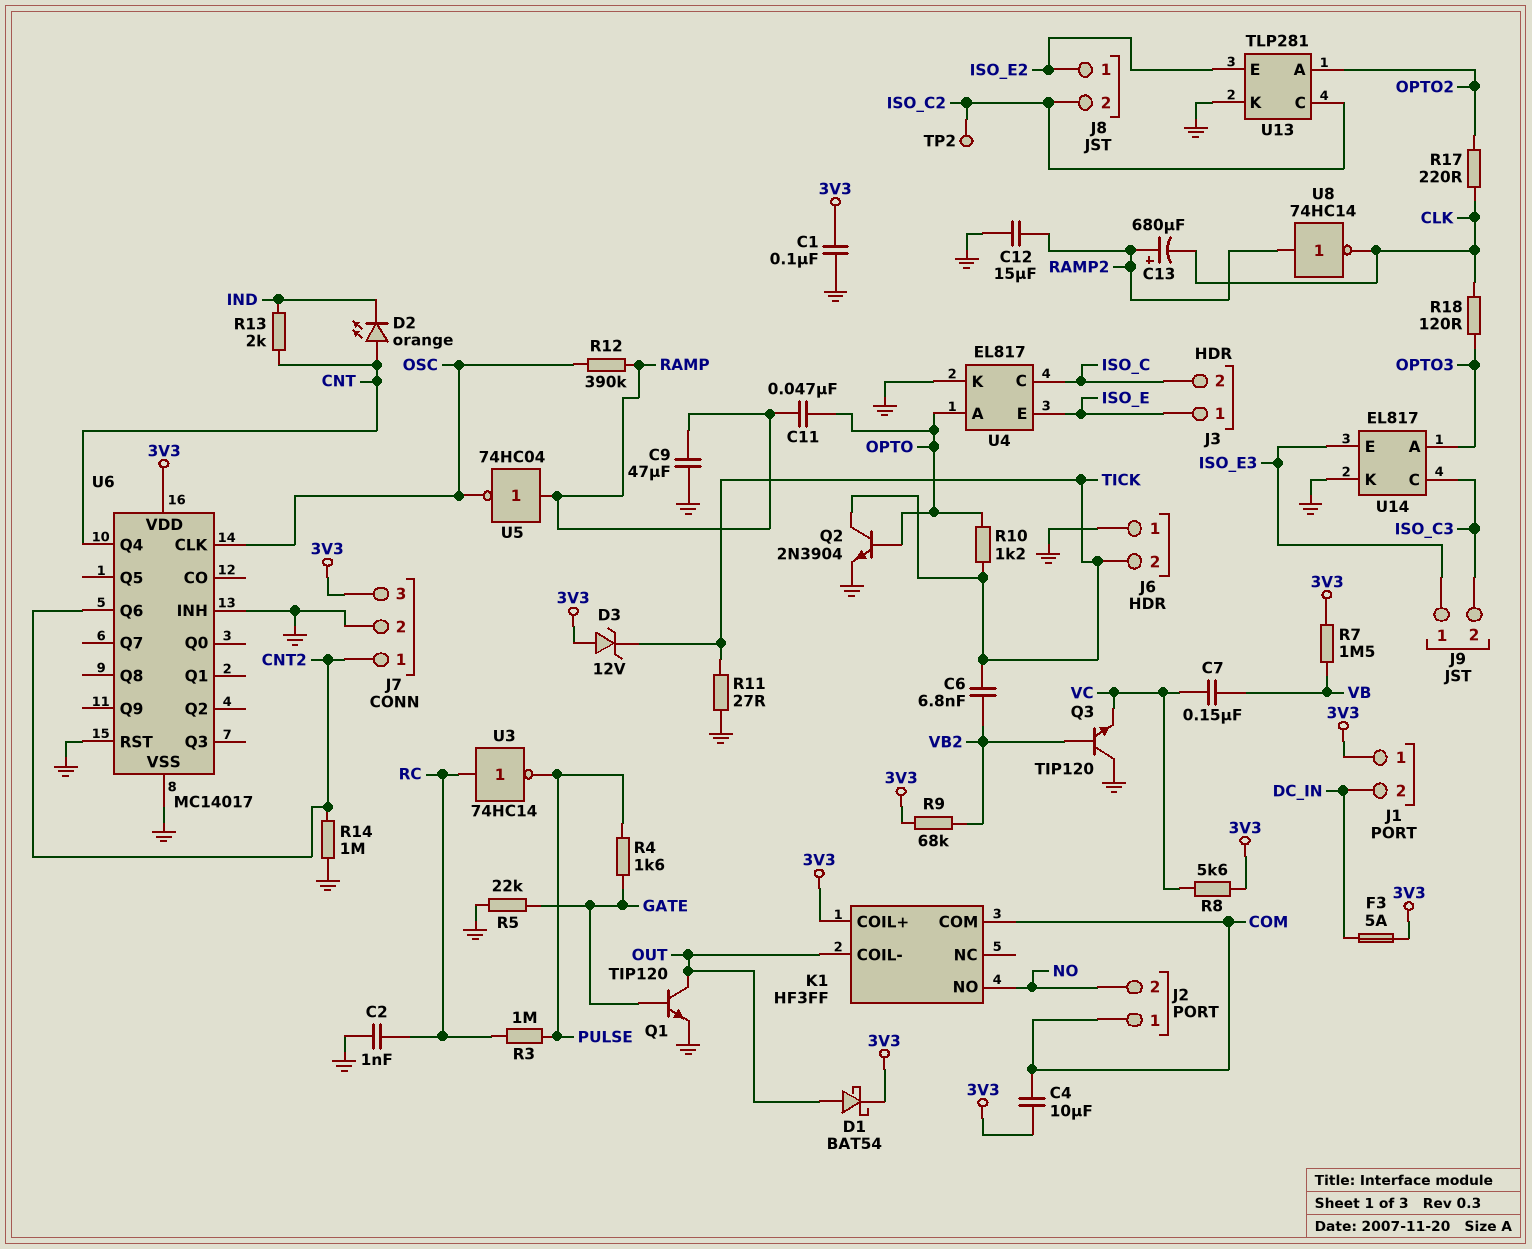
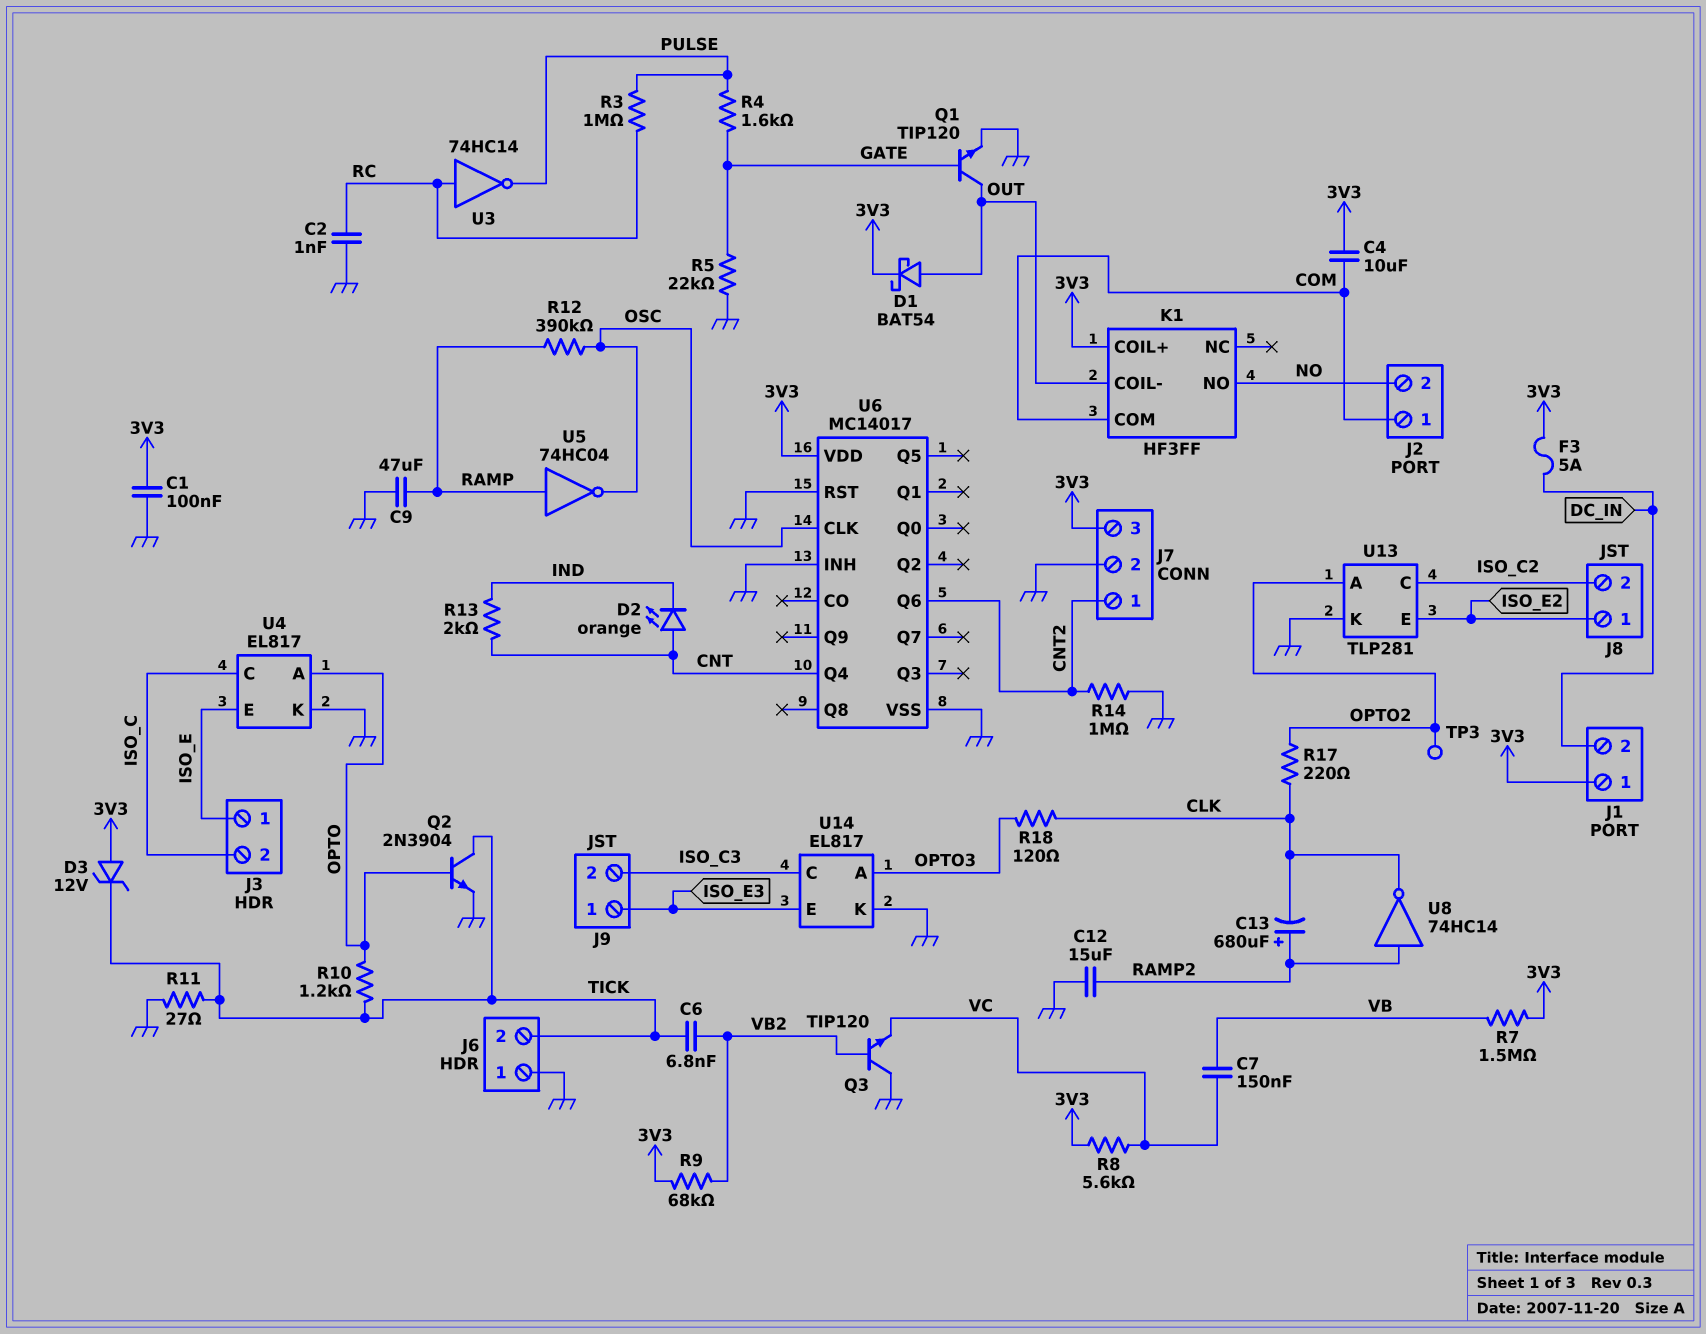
C11: 47nF (OPTO, RAMP) -> none
TP2: test point (ISO_C2) -> none
TP3: none -> test point (OPTO2)

